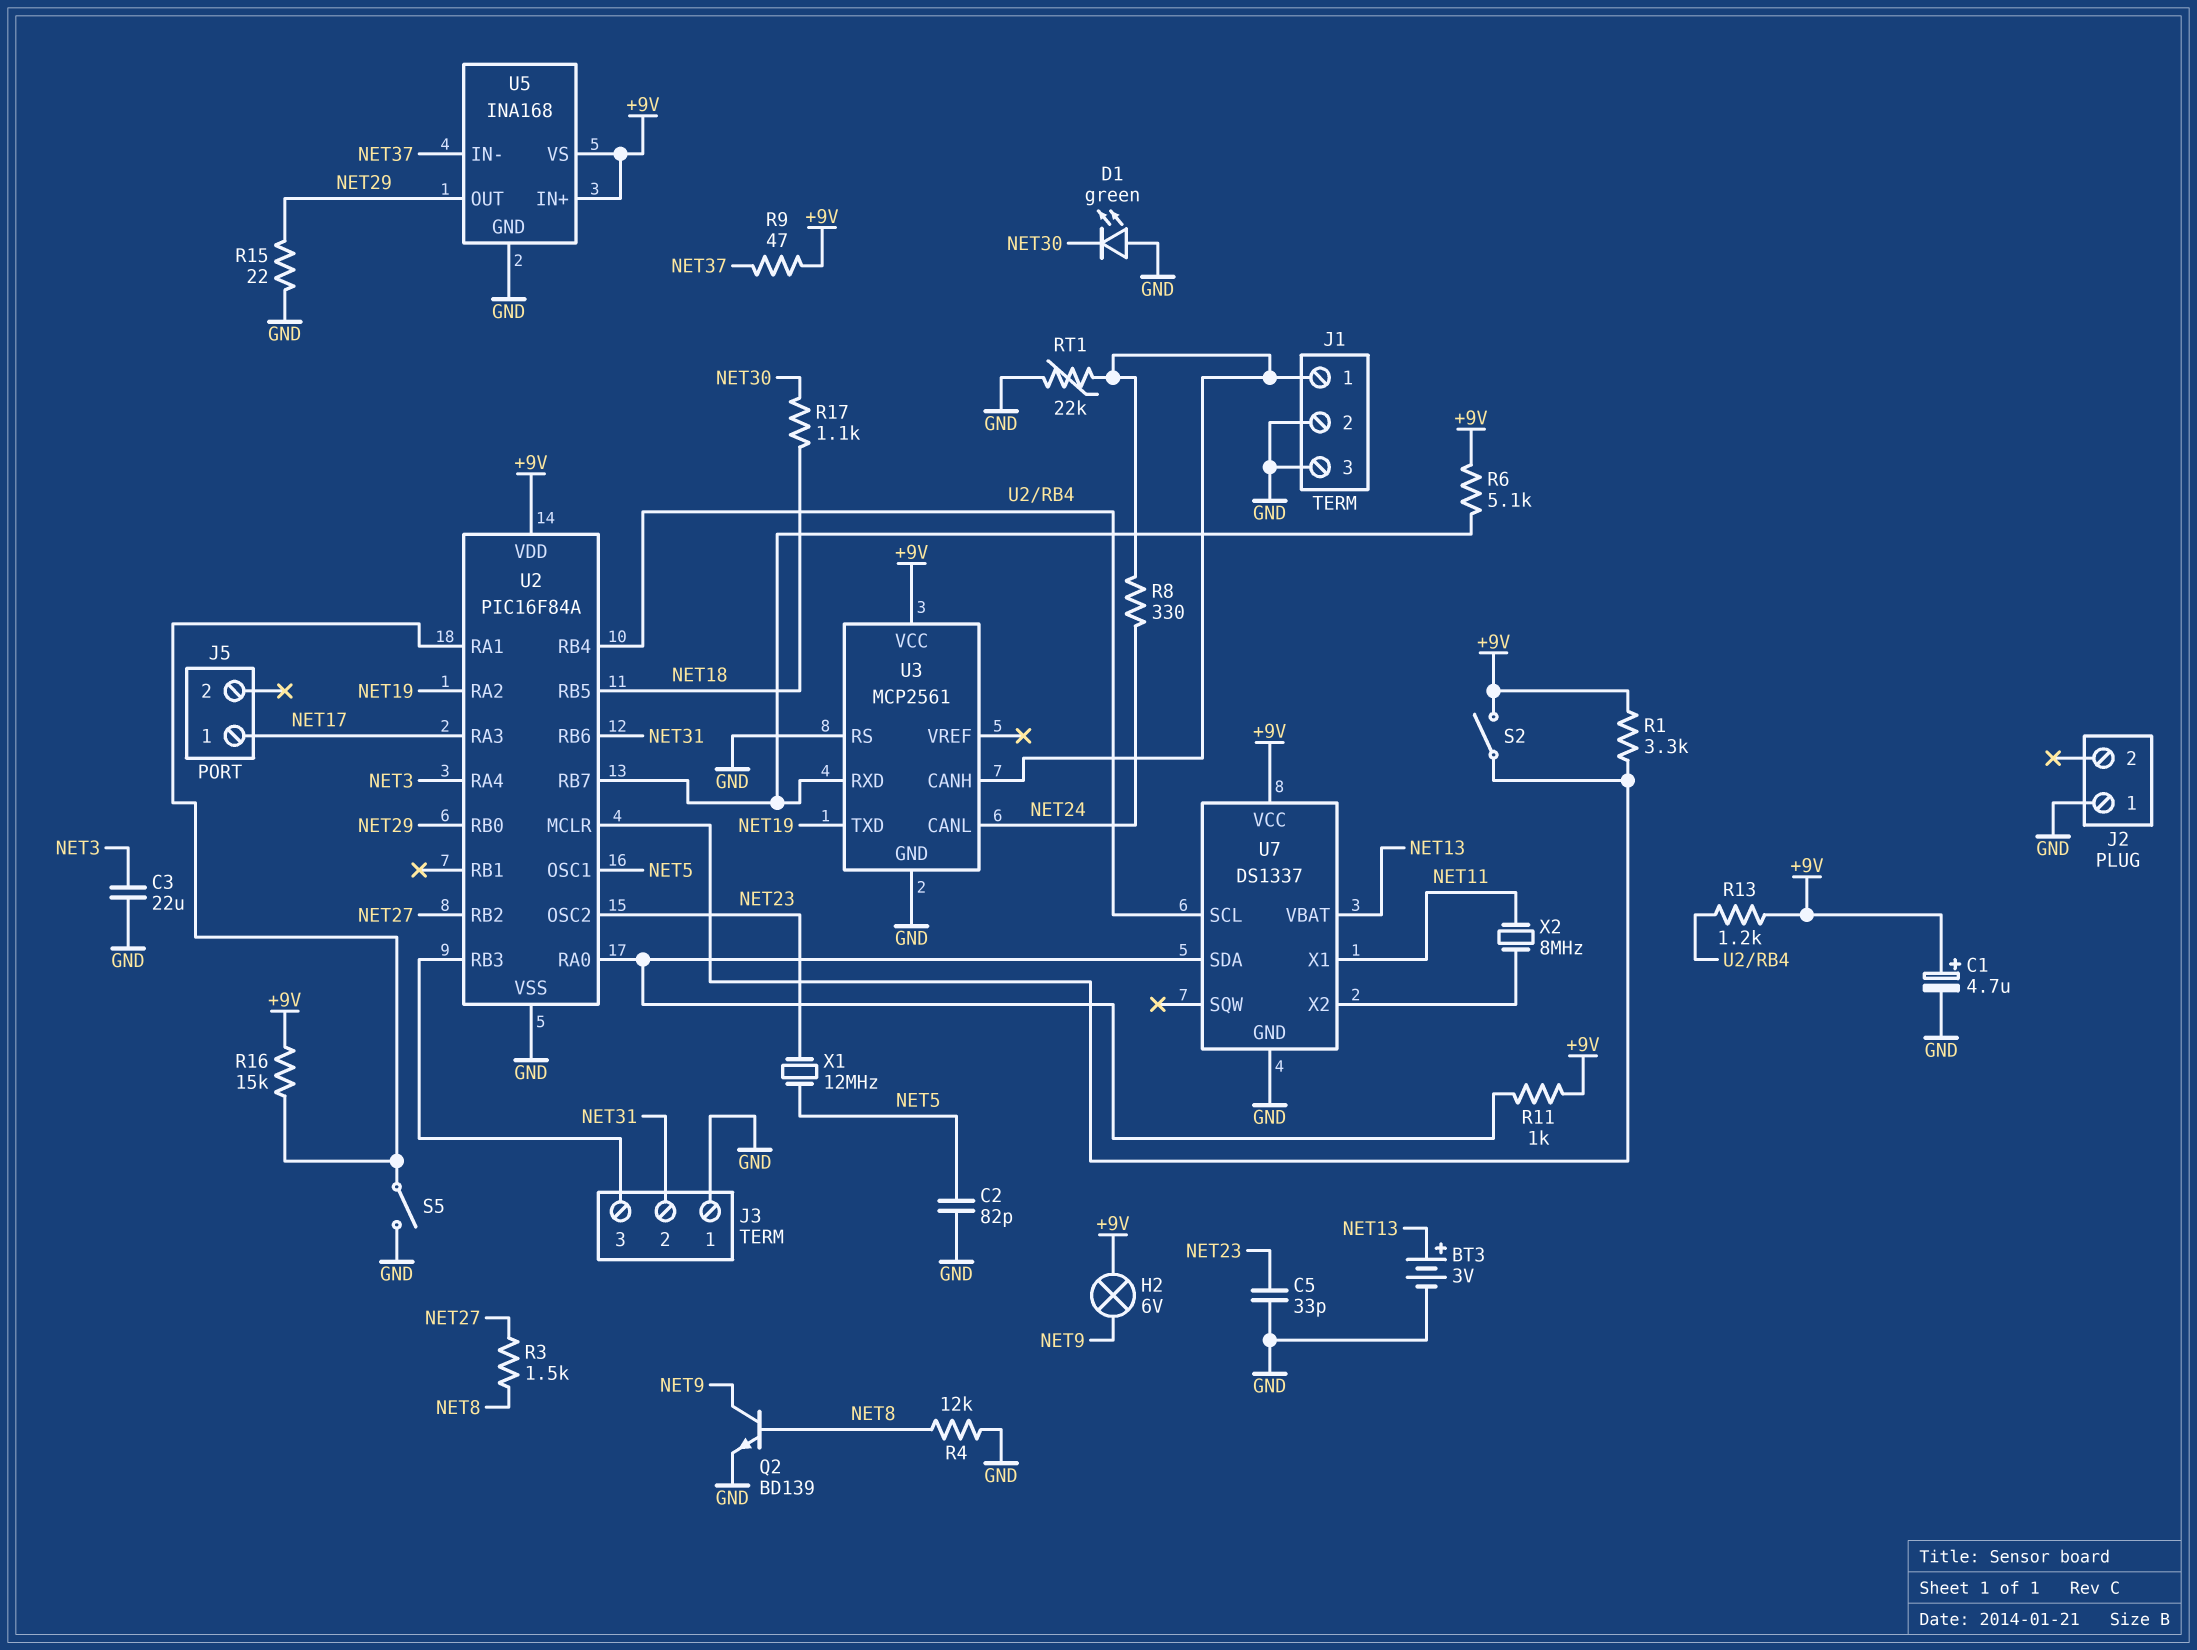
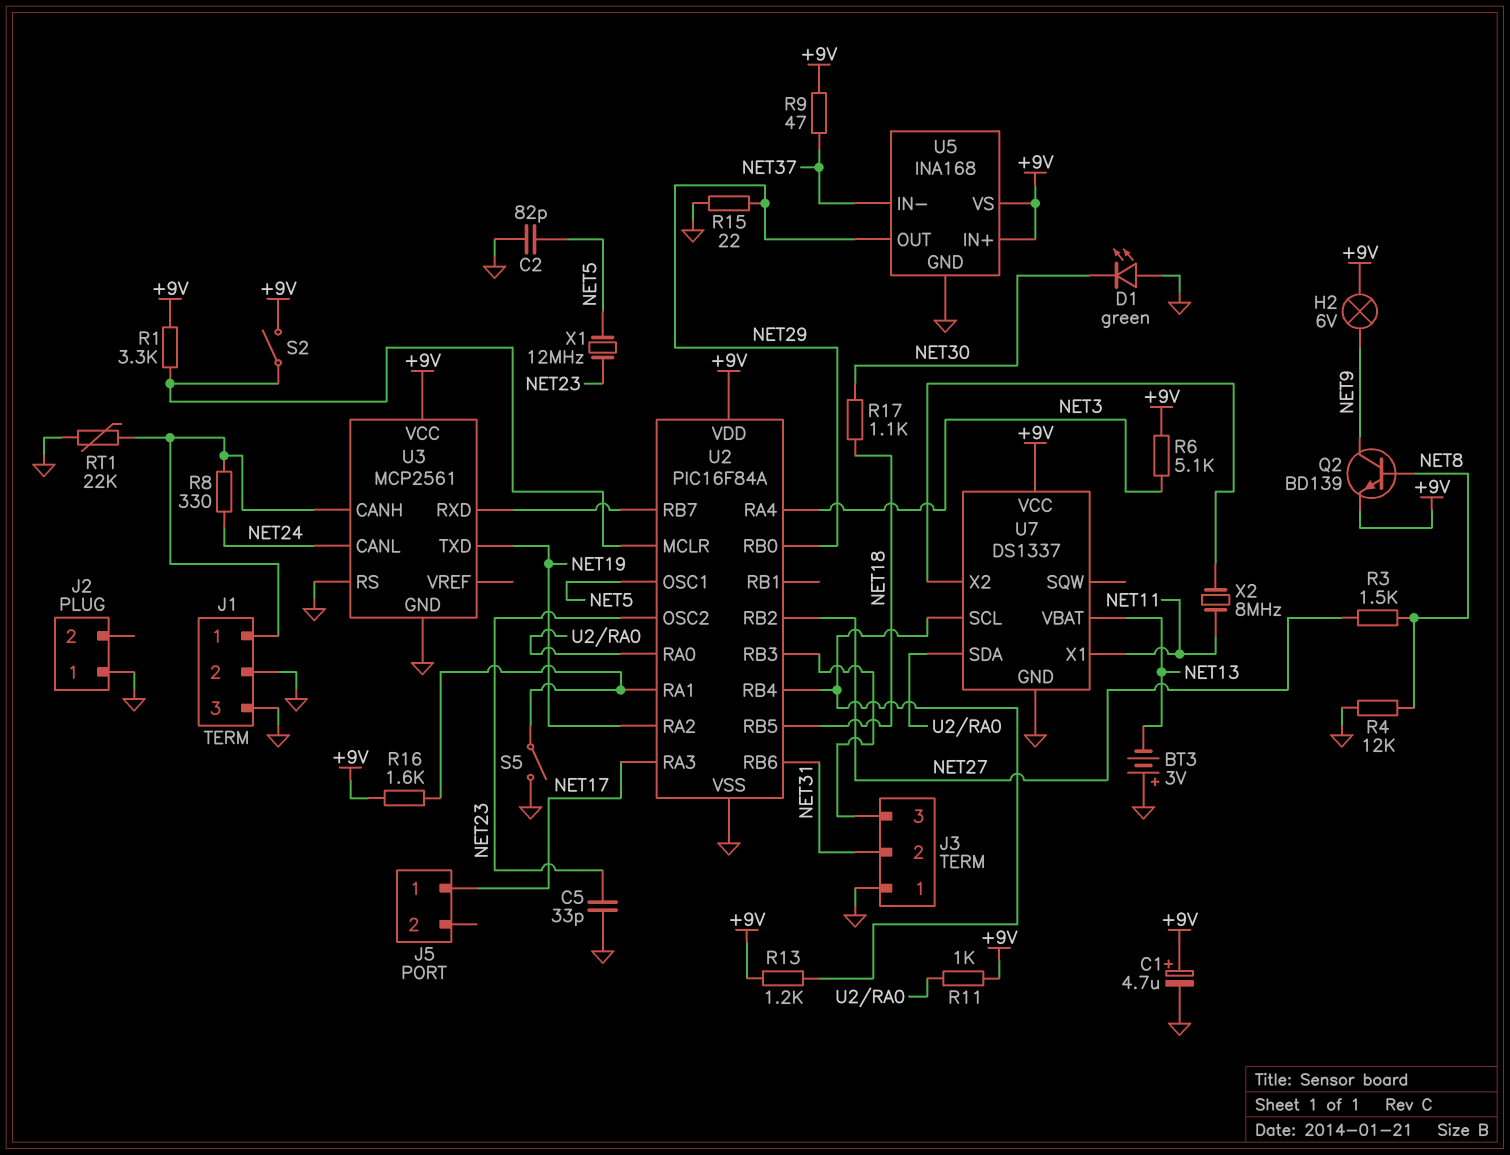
BT3: 3V (plus NET13, minus GND) -> 3V (plus GND, minus NET13)
C3: 22uF (GND, NET3) -> none
Q2: NPN BD139 (B NET8, C NET9, E GND) -> NPN BD139 (B NET8, C NET9, E +9V)
R6: 5.1k (+9V, U2/RB7) -> 5.1k (+9V, NET3)
R16: 15k (+9V, U2/RA1) -> 1.6k (+9V, U2/RA1)

